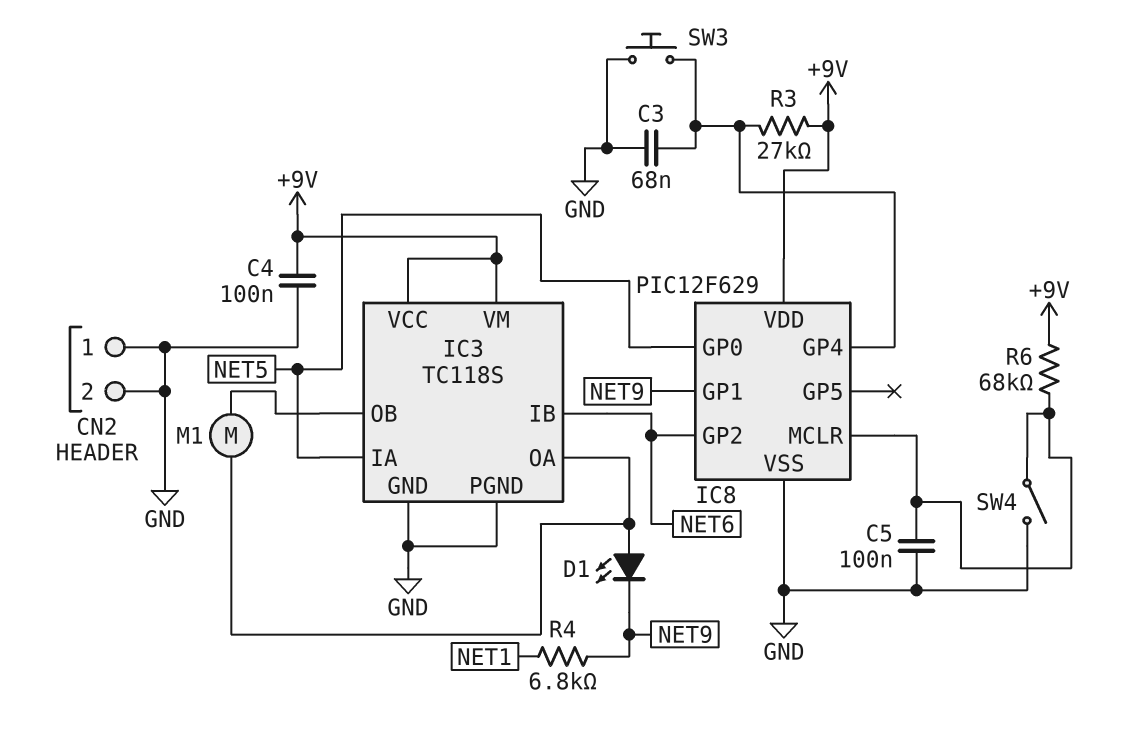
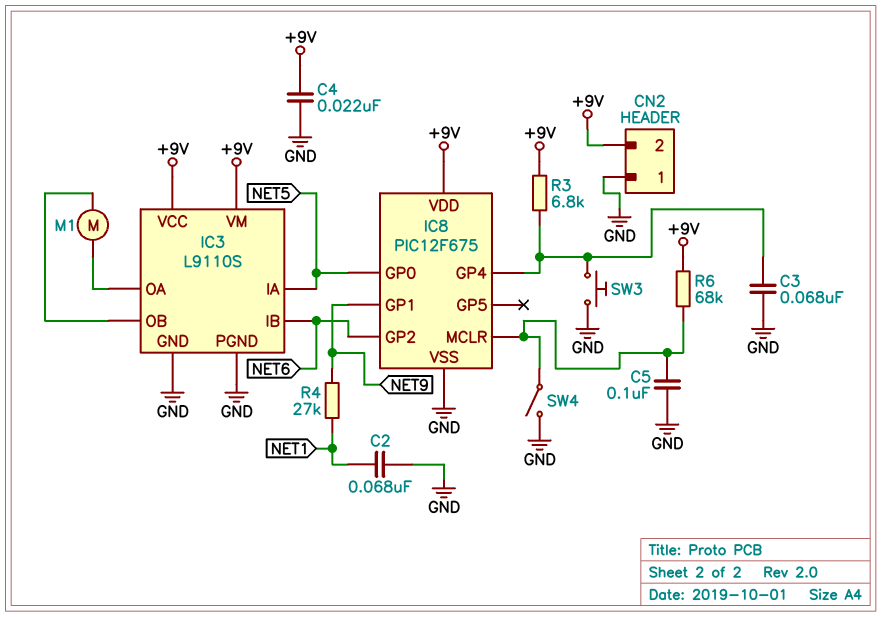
C2: none -> 68nF (GND, NET1)
C4: 100nF (+9V, GND) -> 22nF (+9V, GND)
CN2 pin 2: GND -> +9V
D1: LED (A IC3/OA, K NET9) -> none
IC3: TC118S -> L9110S
IC8: PIC12F629 -> PIC12F675
R3: 27k (+9V, IC8/GP4) -> 6.8k (+9V, IC8/GP4)
R4: 6.8k (NET1, NET9) -> 27k (NET1, NET9)

